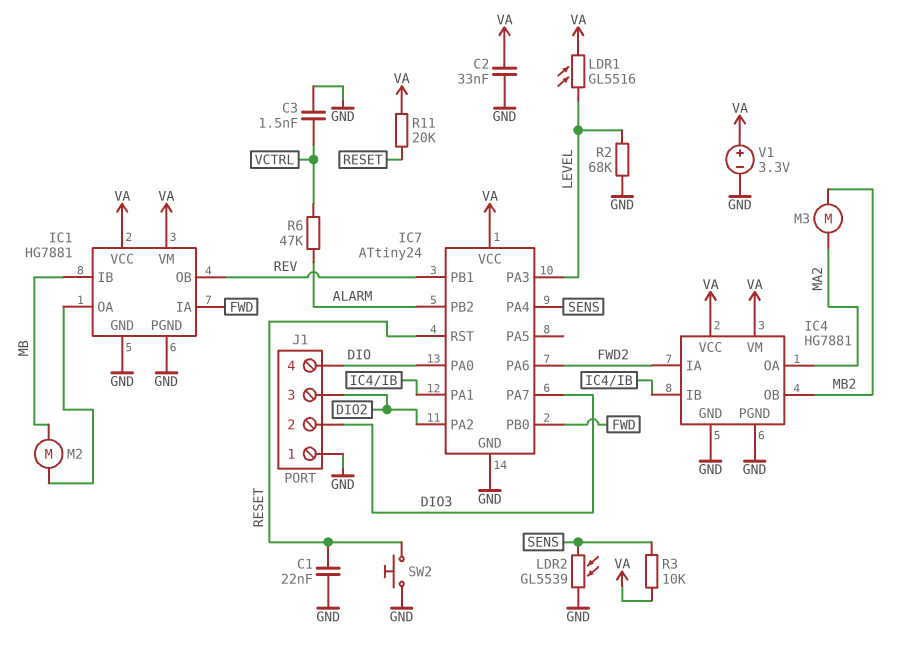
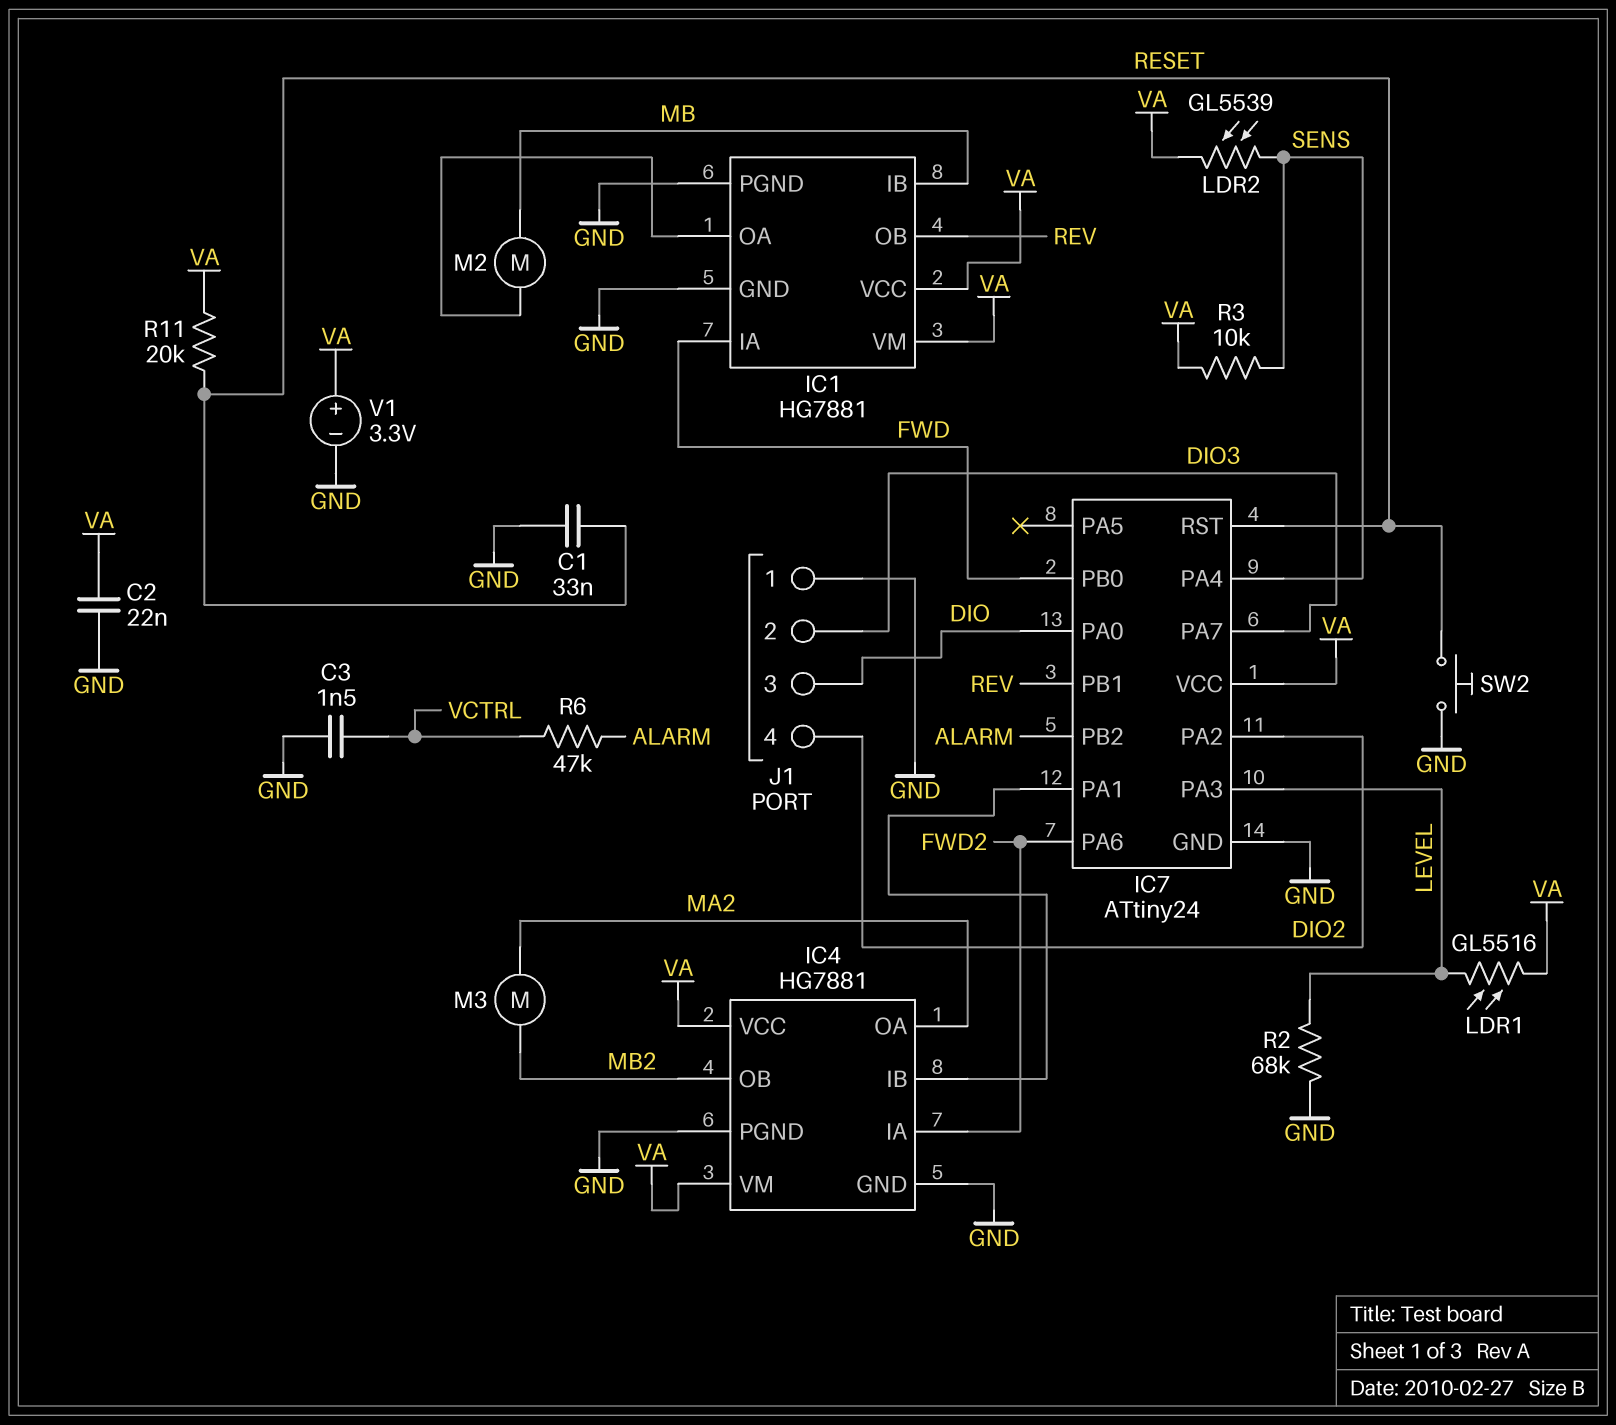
C1: 22nF (GND, RESET) -> 33nF (GND, RESET)
C2: 33nF (GND, VA) -> 22nF (GND, VA)
J1 pin 3: DIO2 -> DIO
J1 pin 4: DIO -> DIO2
LDR2: GL5539 (GND, SENS) -> GL5539 (SENS, VA)

